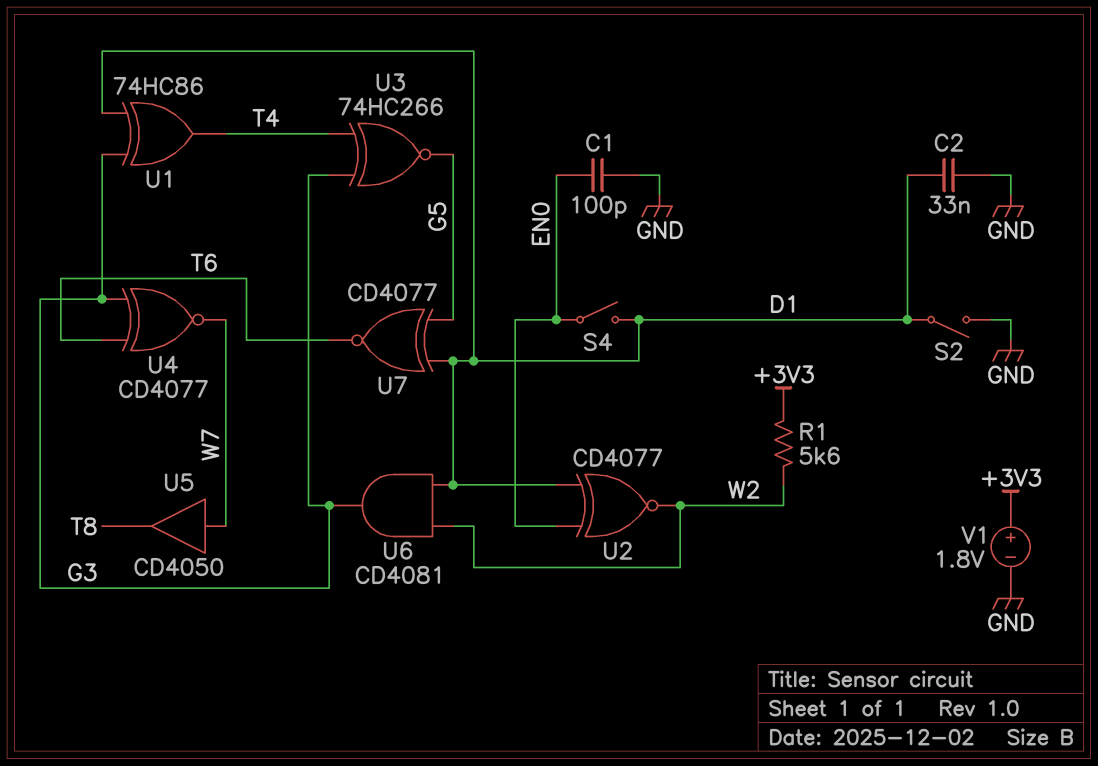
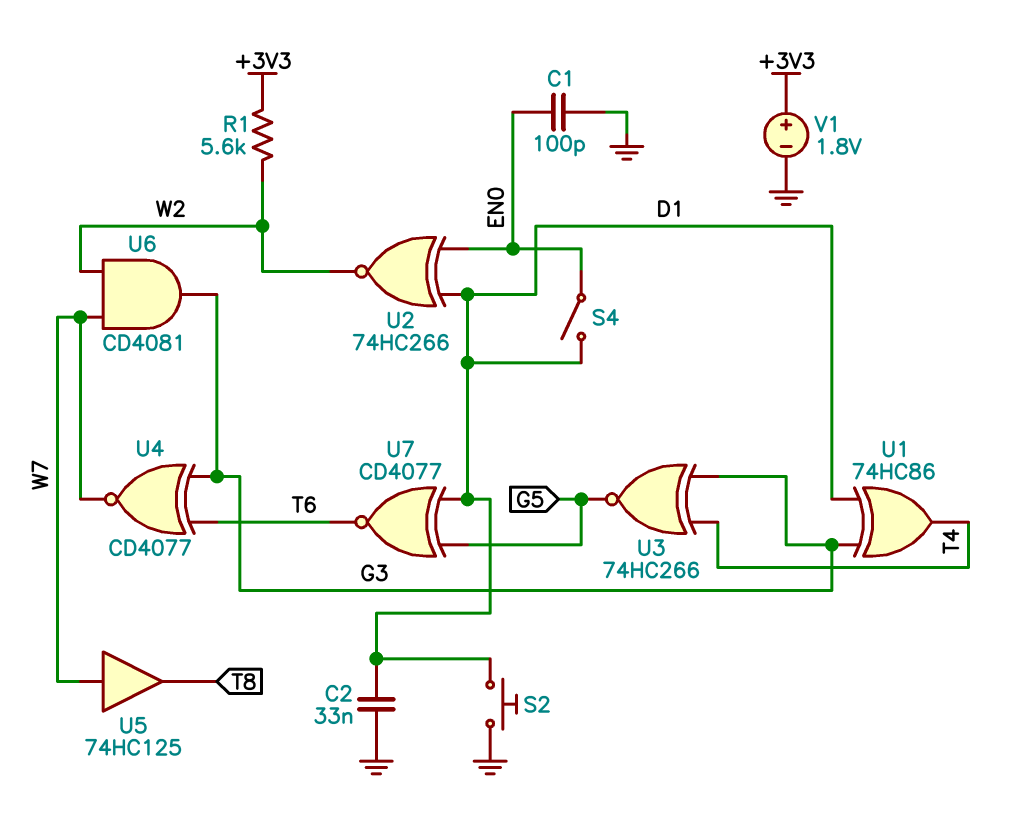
S2: switch (D1, GND) -> button (D1, GND)
U2: XNOR CD4077 (in D1, in EN0, out W2) -> XNOR 74HC266 (in D1, in EN0, out W2)
U5: buffer CD4050 (in W7, out T8) -> buffer 74HC125 (in W7, out T8)
U6: AND CD4081 (in D1, in W2, out G3) -> AND CD4081 (in W2, in W7, out G3)

